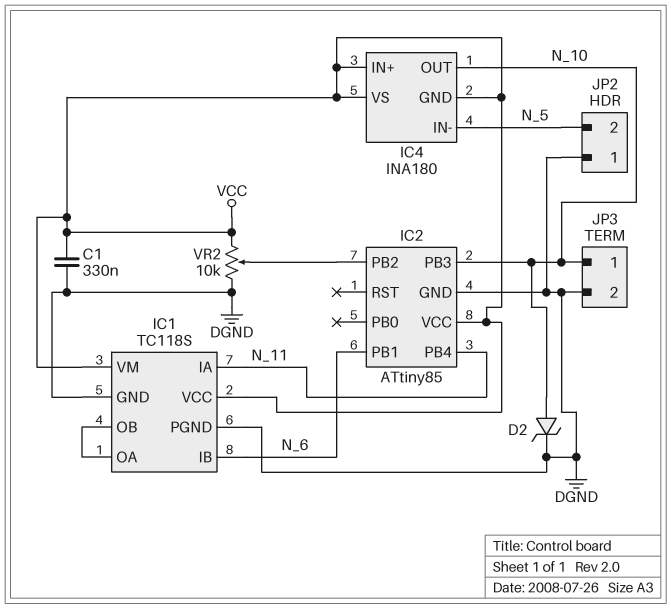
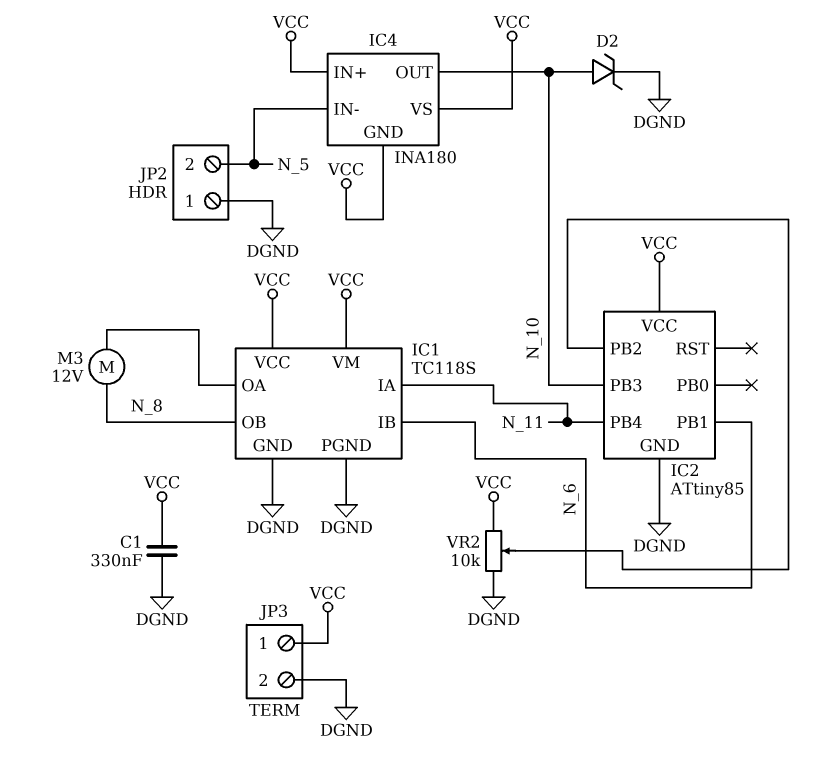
IC1 pin OB: IC1/OA -> N_8
JP3 pin 1: N_10 -> VCC
M3: none -> motor 12V (IC1/OA, N_8)

